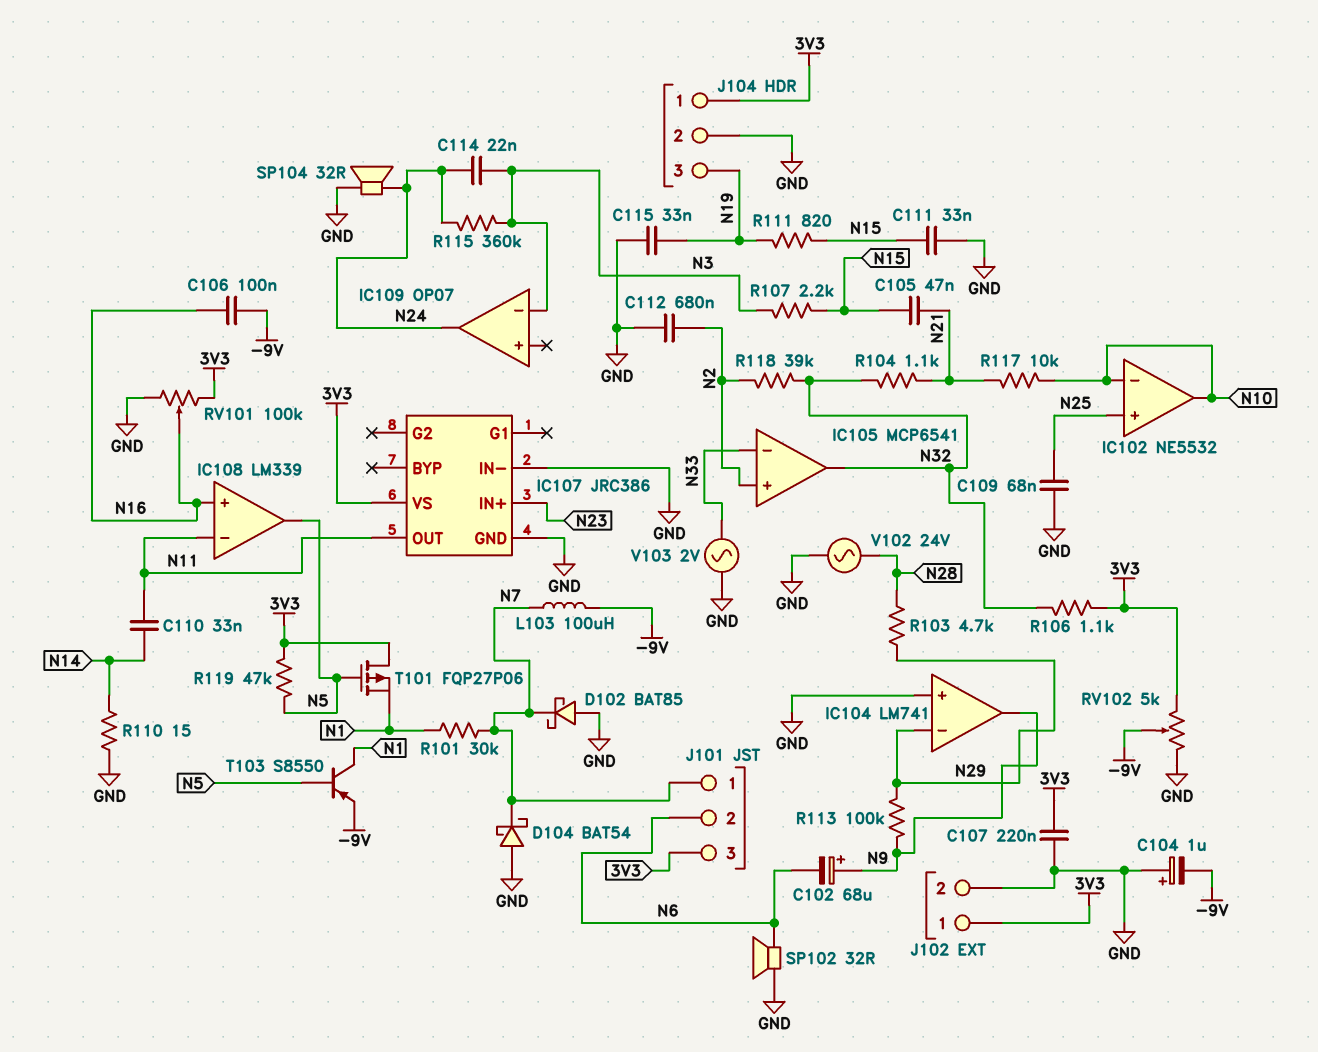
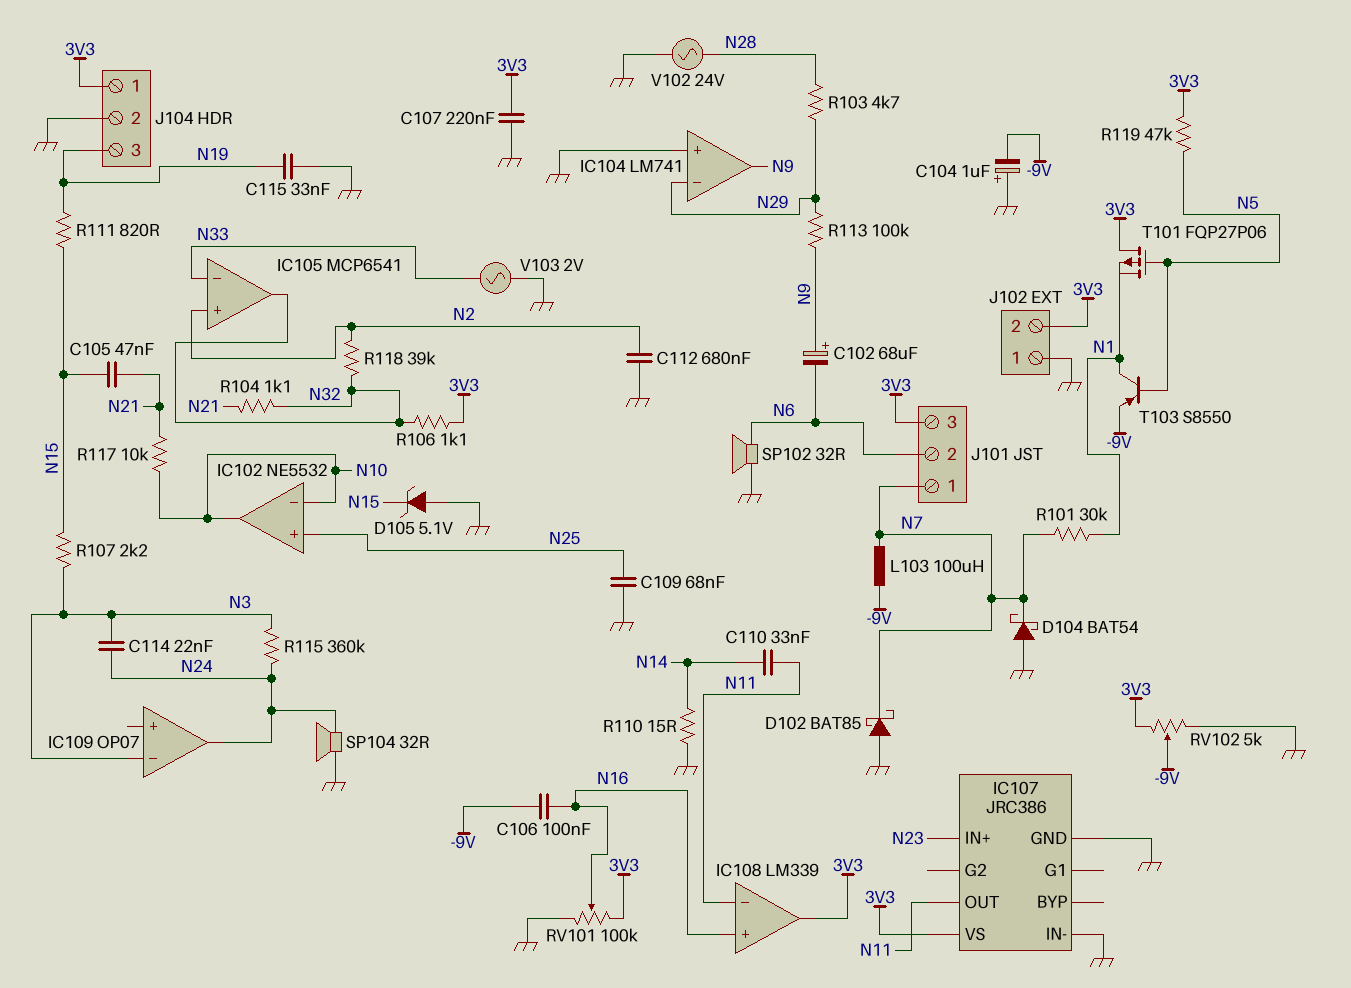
C111: 33nF (GND, N15) -> none
D105: none -> zener 5.1V (A GND, K N15)
IC108 pin out: N5 -> 3V3
J102 pin 1: 3V3 -> GND
J102 pin 2: GND -> 3V3

